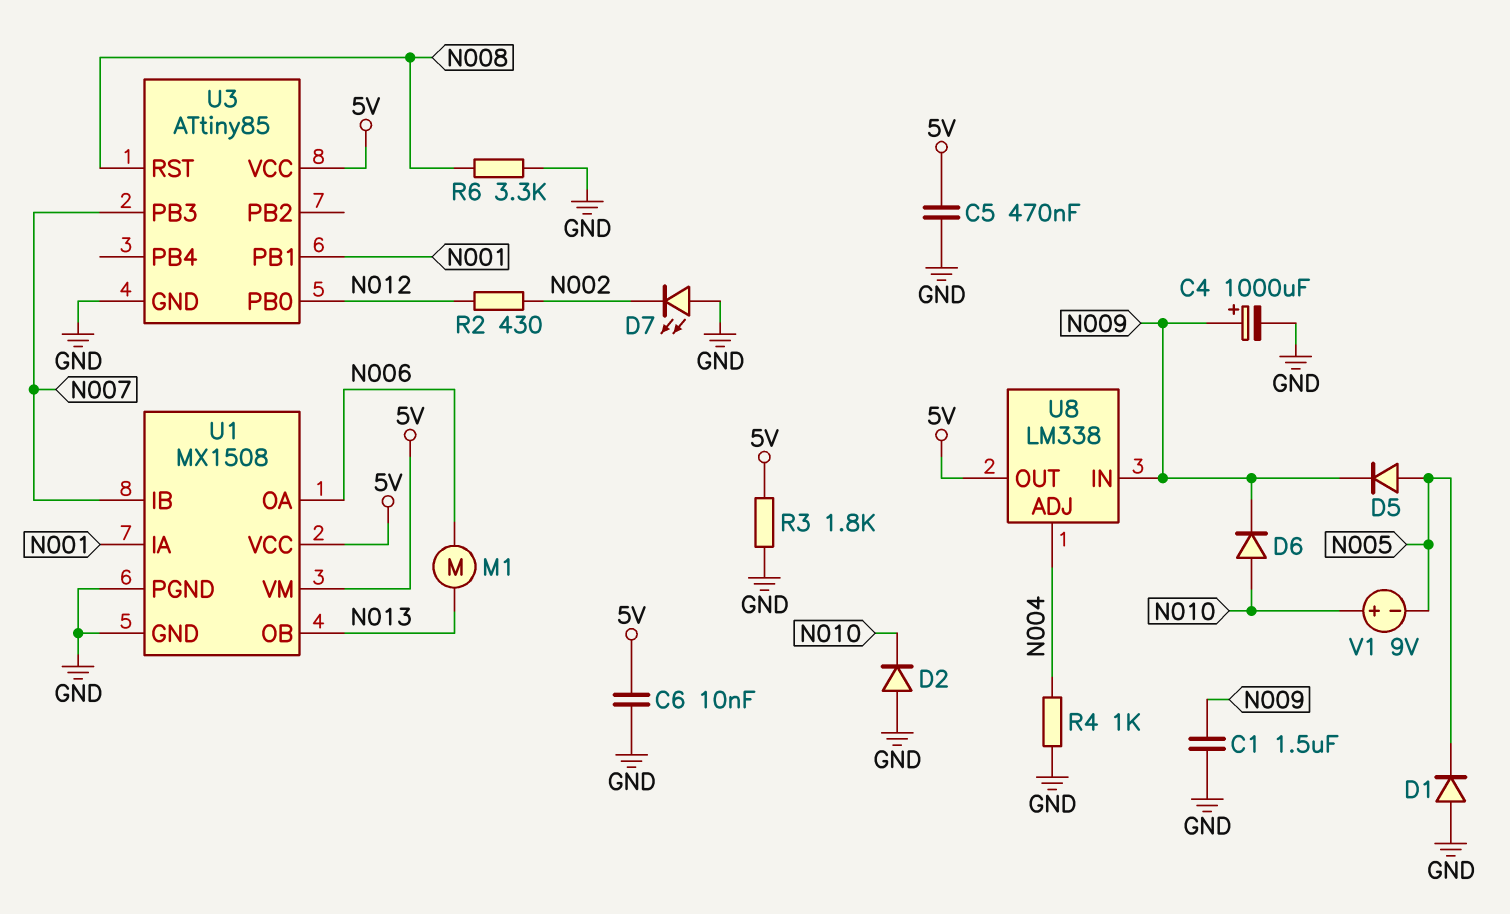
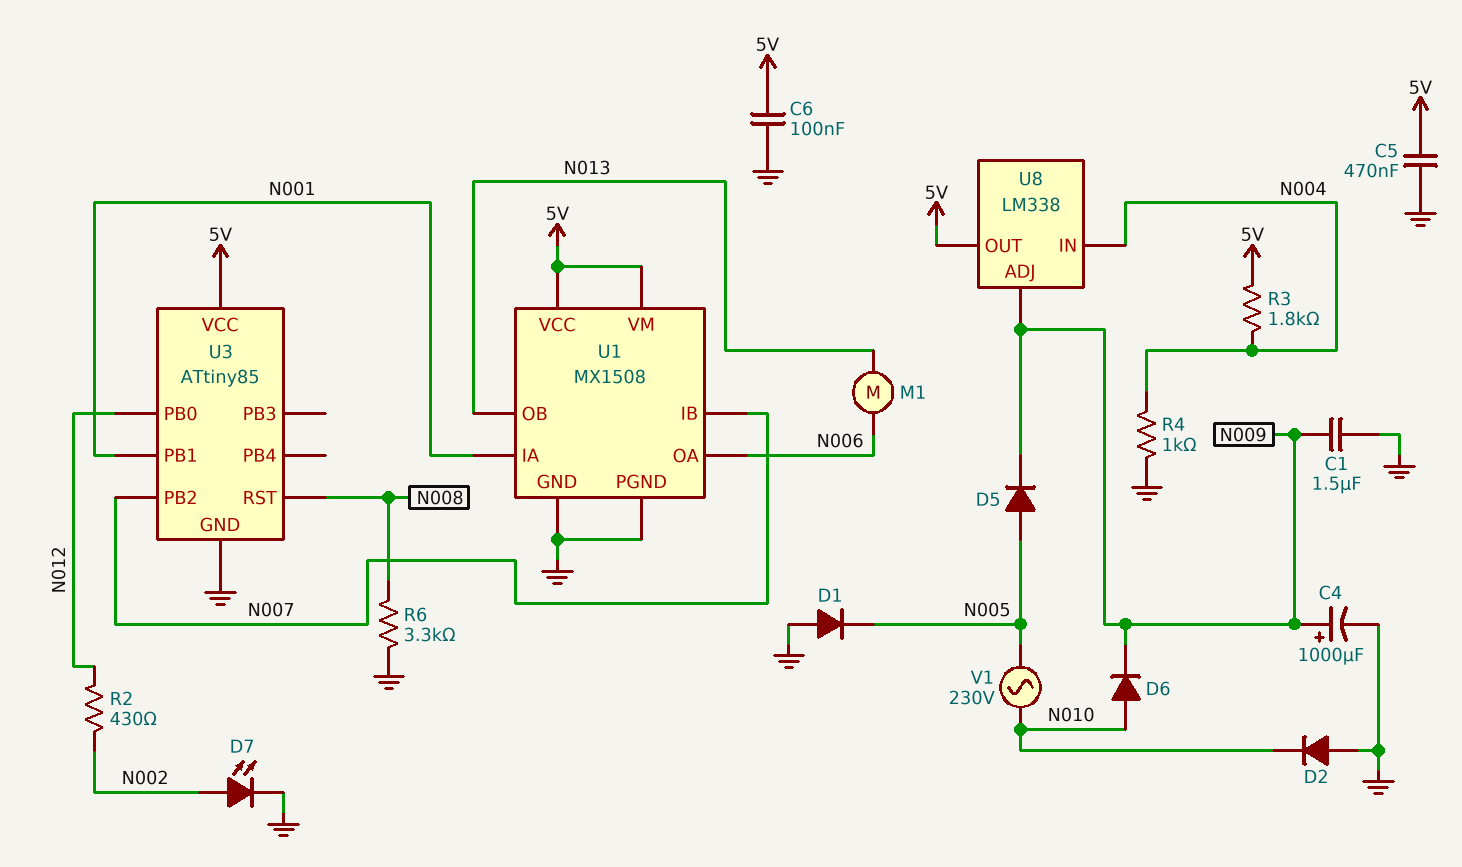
C6: 10nF (5V, GND) -> 100nF (5V, GND)
D7: LED (A GND, K N002) -> LED (A N002, K GND)
R3: 1.8k (5V, GND) -> 1.8k (5V, N004)
U3 pin PB2: none -> N007
U3 pin PB3: N007 -> none
U8 pin ADJ: N004 -> N009
U8 pin IN: N009 -> N004
V1: 9V (plus N010, minus N005) -> AC 230V (N005, N010)

